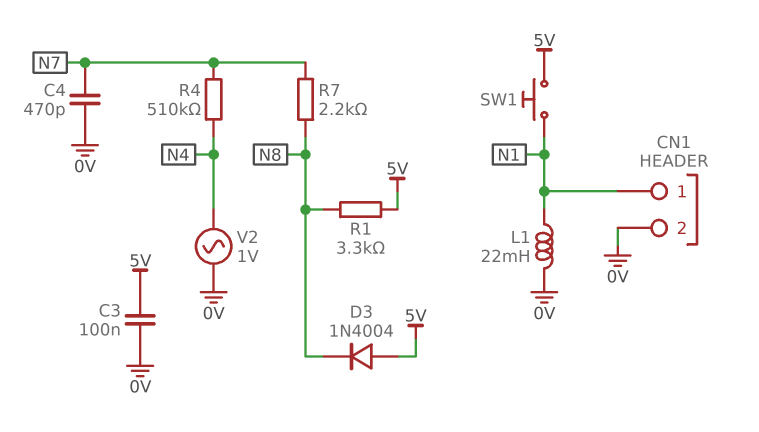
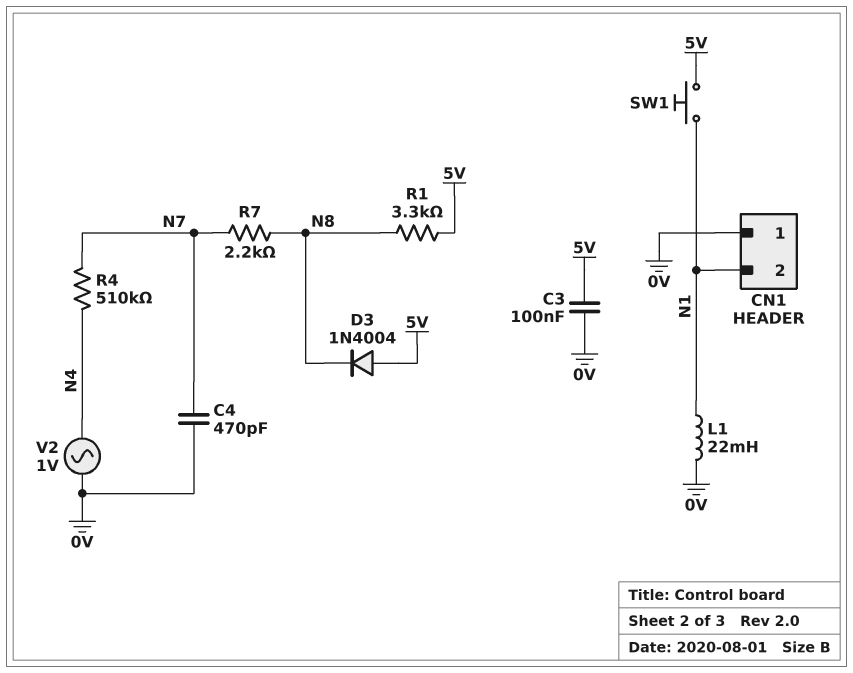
CN1 pin 1: N1 -> 0V
CN1 pin 2: 0V -> N1

